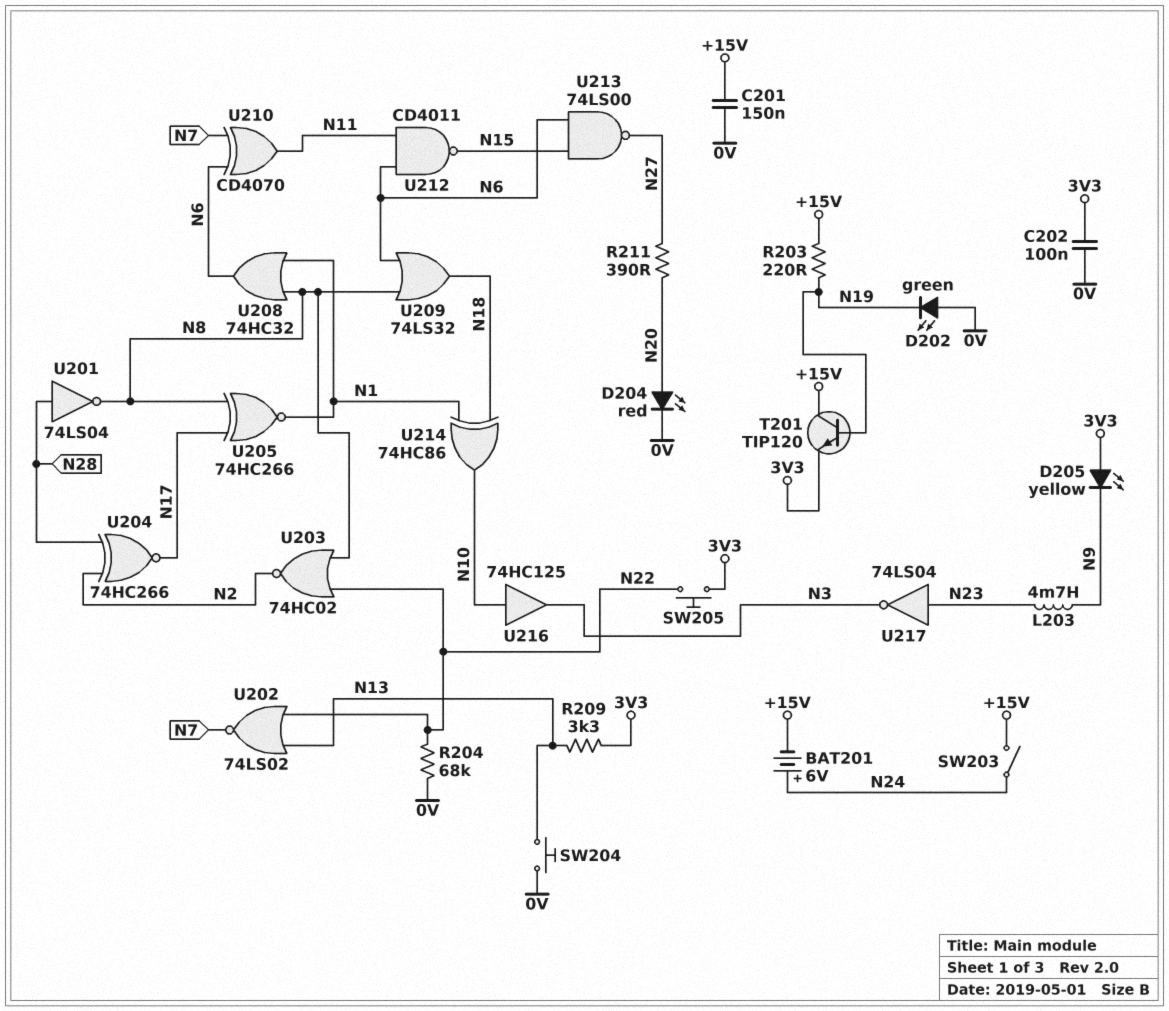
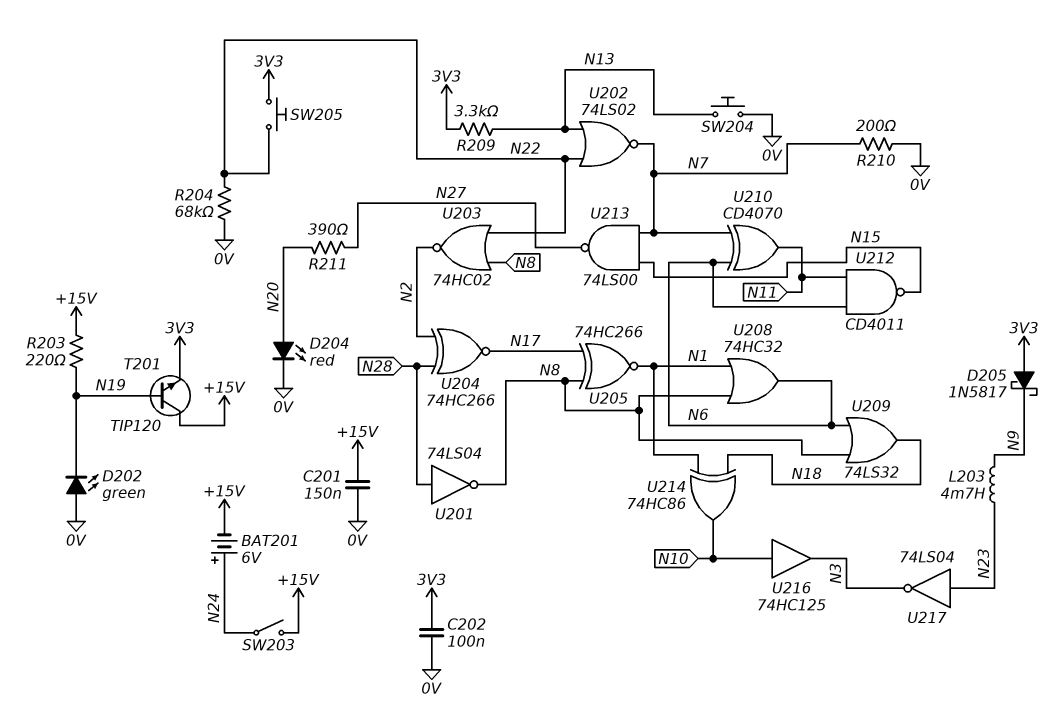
D205: LED yellow (A 3V3, K N9) -> schottky 1N5817 (A 3V3, K N9)
R210: none -> 200 (0V, N7)
U213: NAND 74LS00 (in N6, in N15, out N27) -> NAND 74LS00 (in N7, in N15, out N27)

